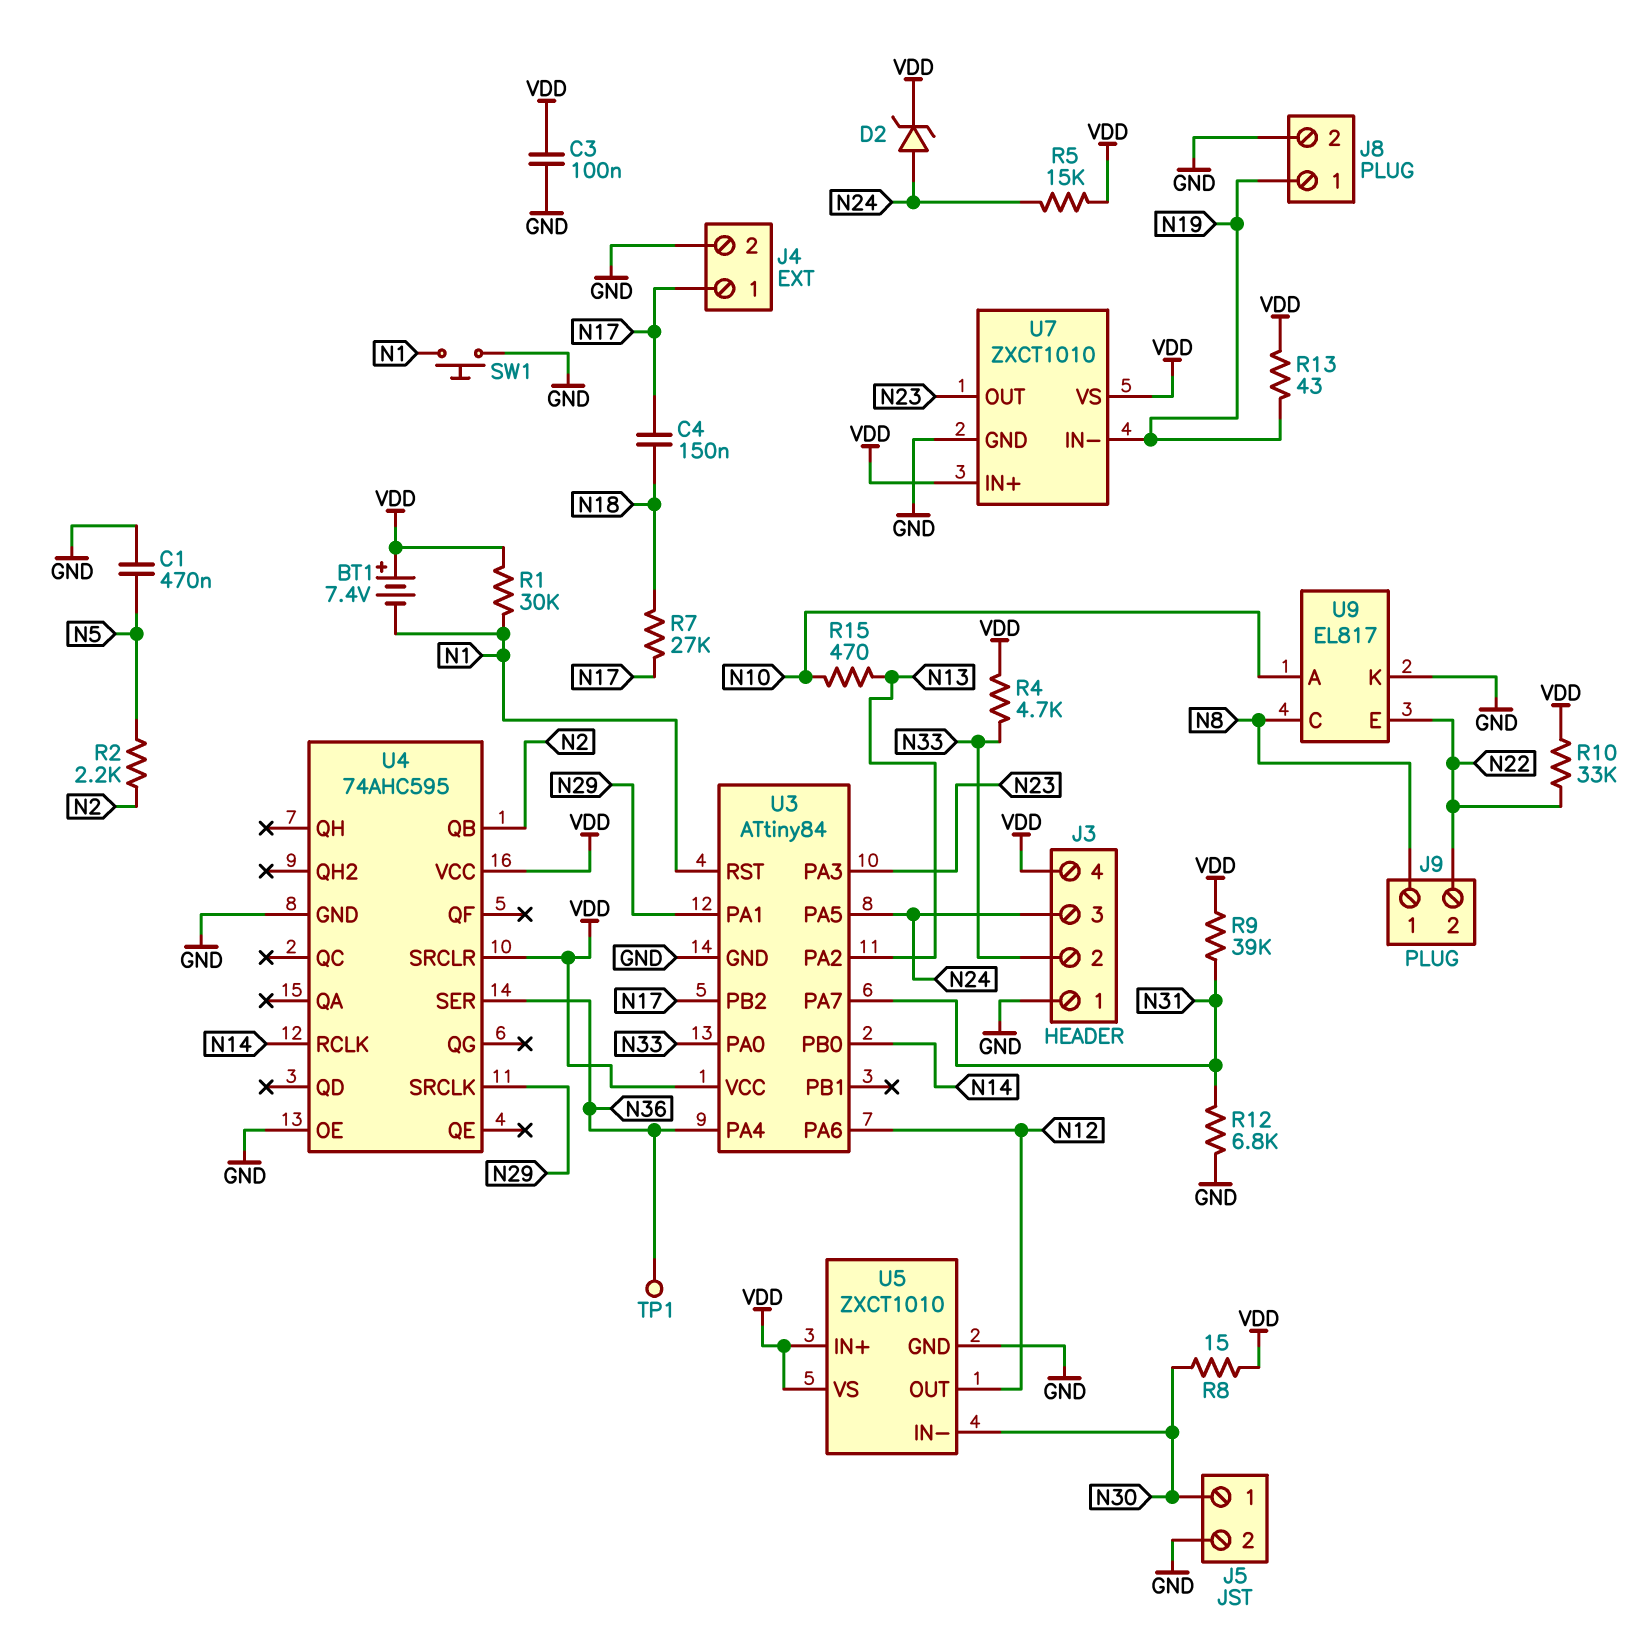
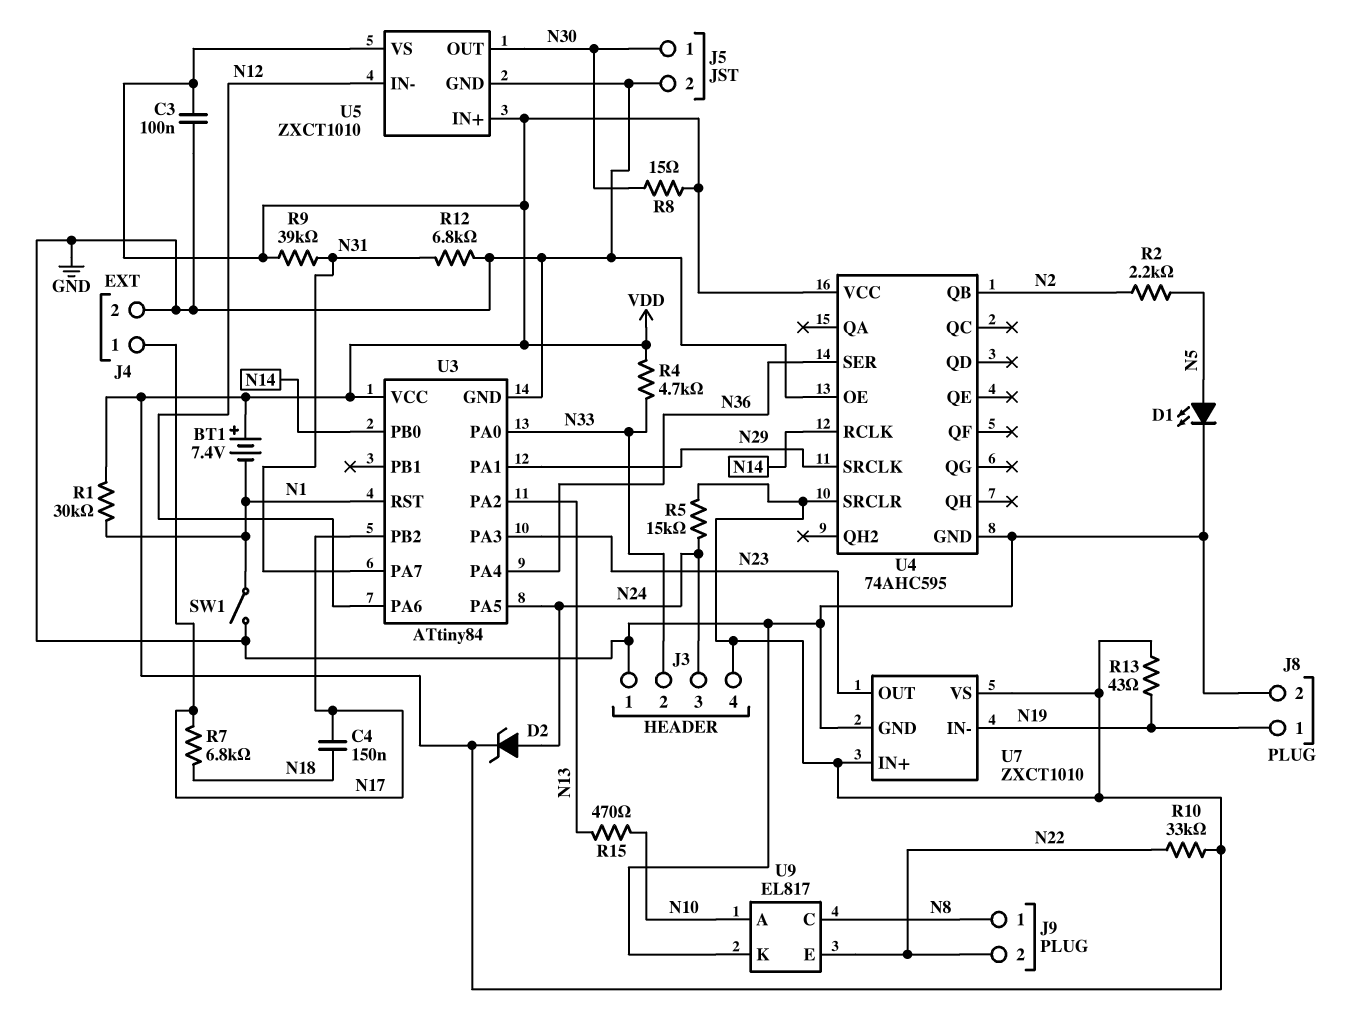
C1: 470nF (GND, N5) -> none
D1: none -> LED (A N5, K GND)
R7: 27k (N17, N18) -> 6.8k (N17, N18)
SW1: button (GND, N1) -> switch (GND, N1)
TP1: test point (N36) -> none
U5 pin IN-: N30 -> N12
U5 pin OUT: N12 -> N30

